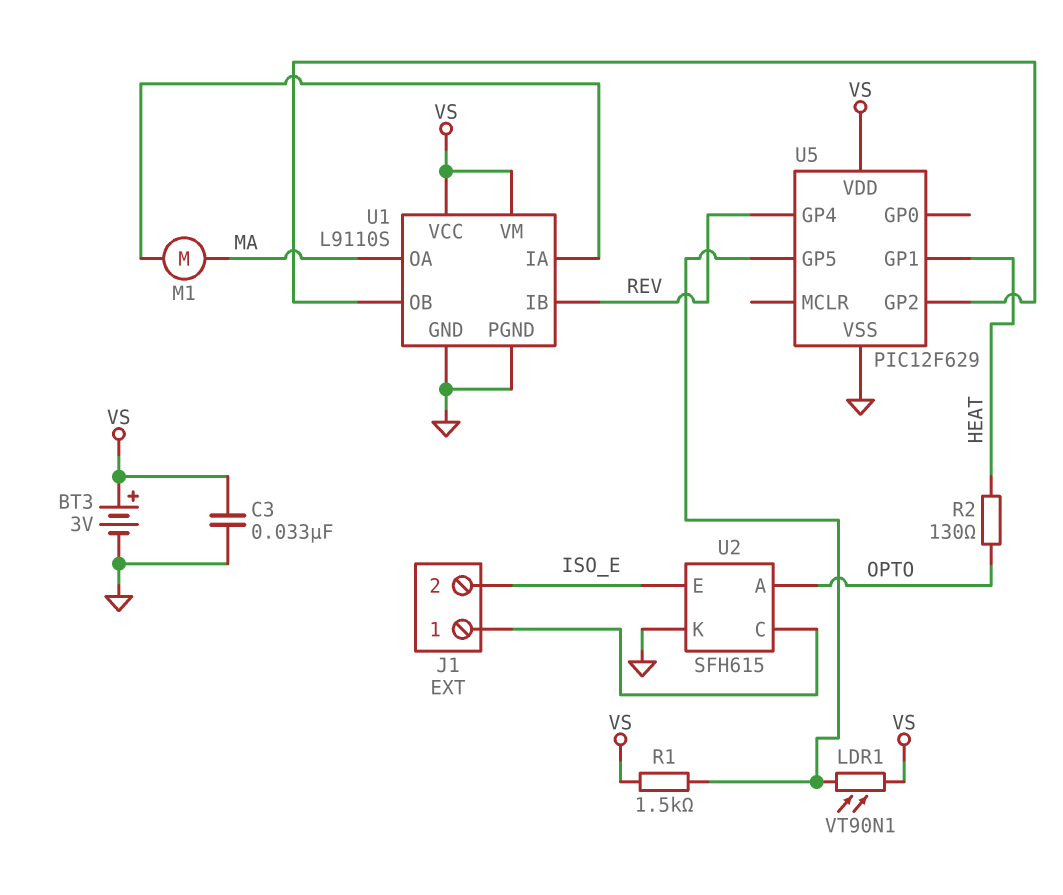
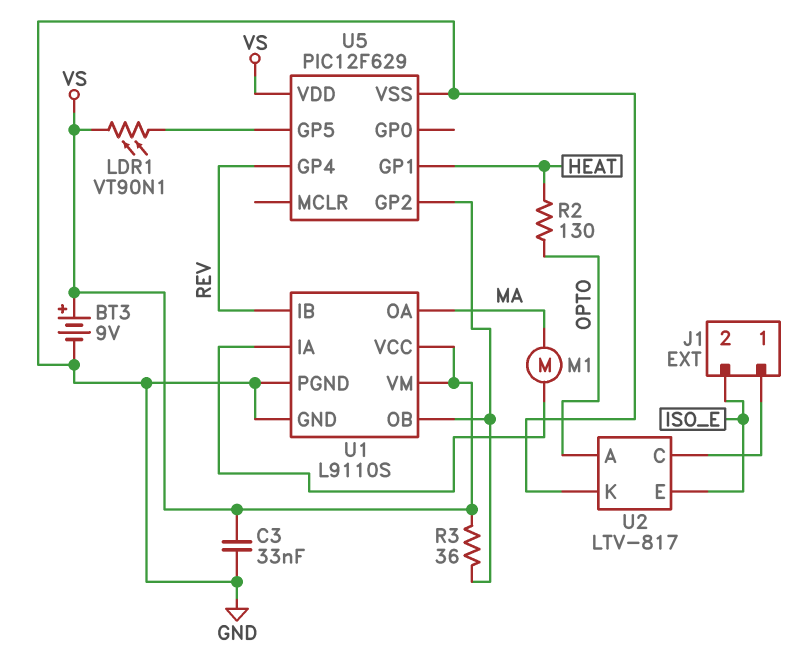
BT3: 3V (plus VS, minus GND) -> 9V (plus VS, minus GND)
R1: 1.5k (U5/GP5, VS) -> none
R3: none -> 36 (U1/OB, VS)
U2: SFH615 -> LTV-817

